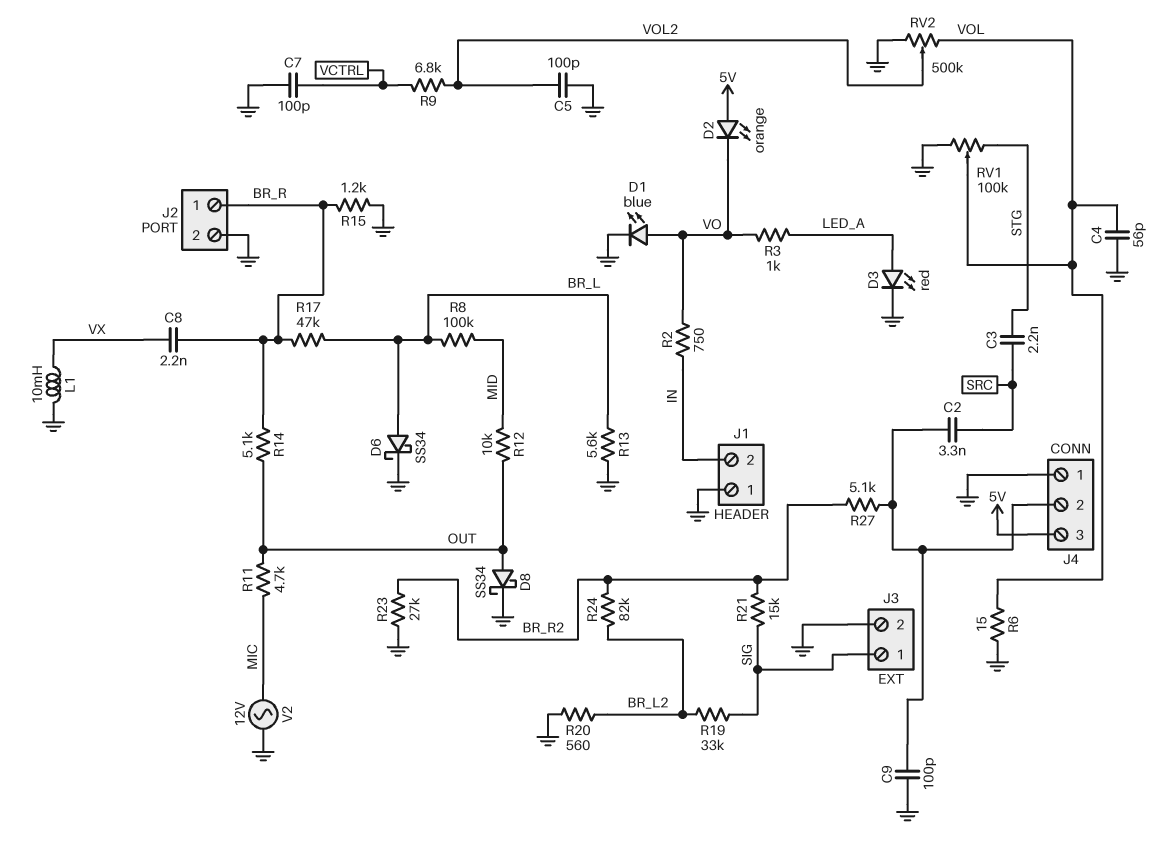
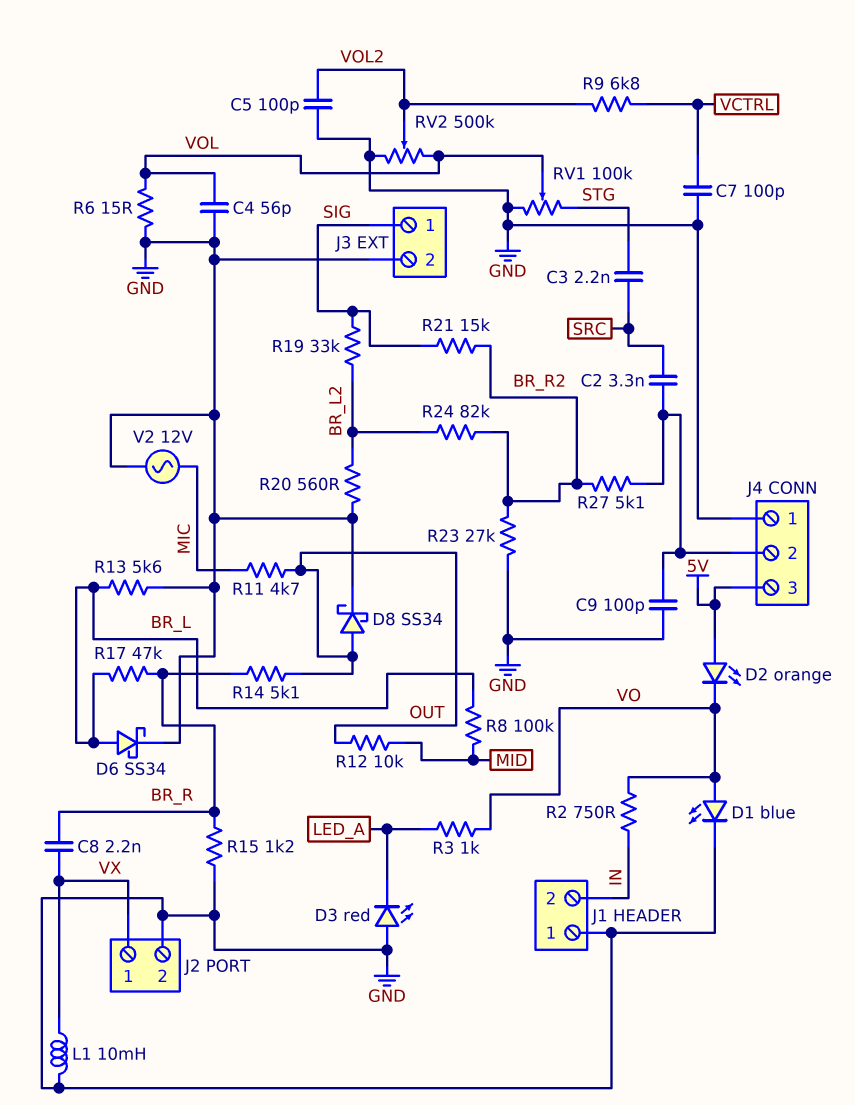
D3: LED red (A LED_A, K GND) -> LED red (A GND, K LED_A)
J2 pin 1: BR_R -> VX

